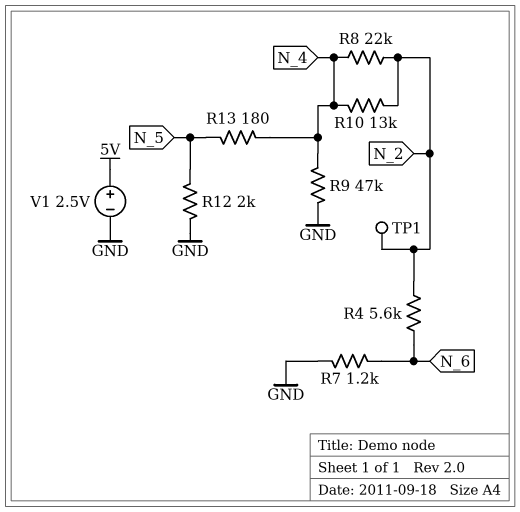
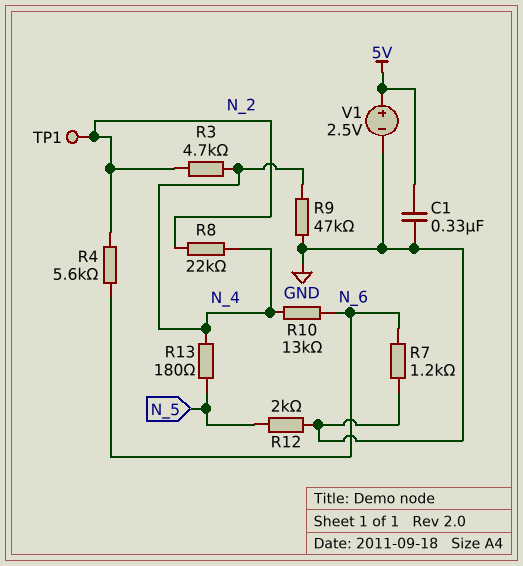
C1: none -> 330nF (5V, GND)
R3: none -> 4.7k (N_2, N_4)
R10: 13k (N_2, N_4) -> 13k (N_4, N_6)

